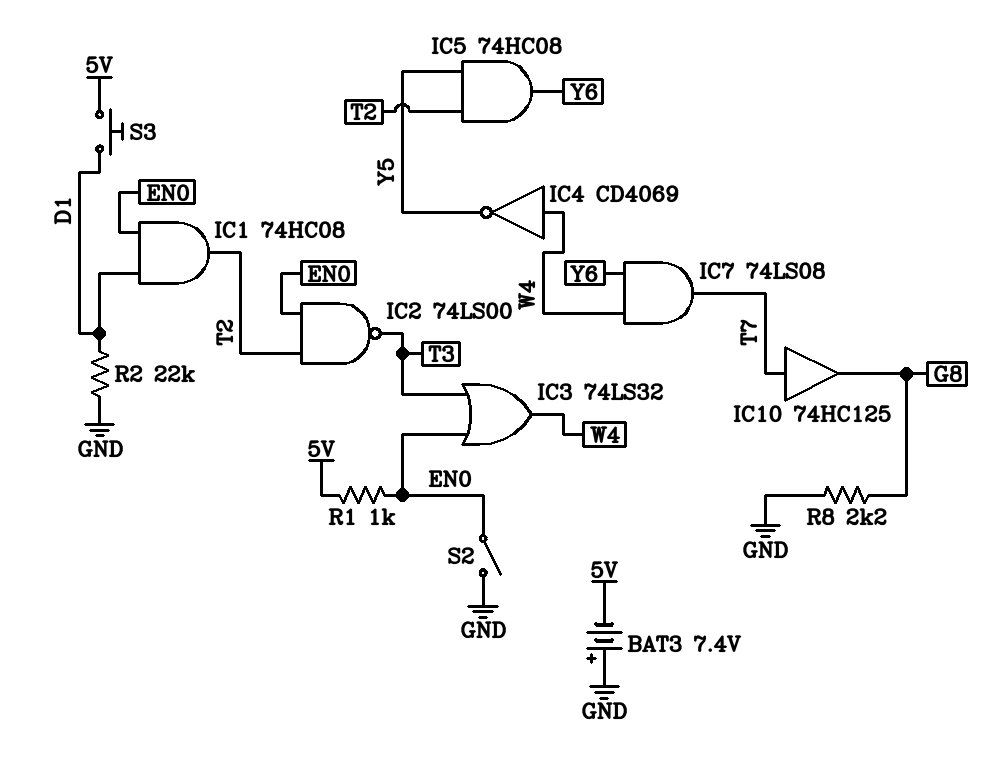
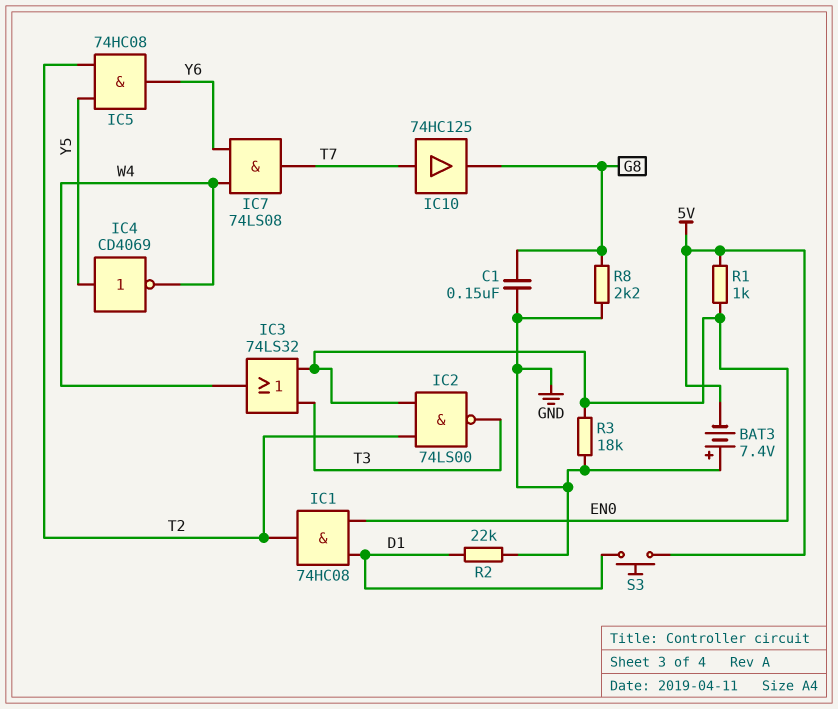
C1: none -> 150nF (G8, GND)
IC4: NOT CD4069 (in W4, out Y5) -> NOT CD4069 (in Y5, out W4)
R3: none -> 18k (EN0, GND)
S2: switch (EN0, GND) -> none

